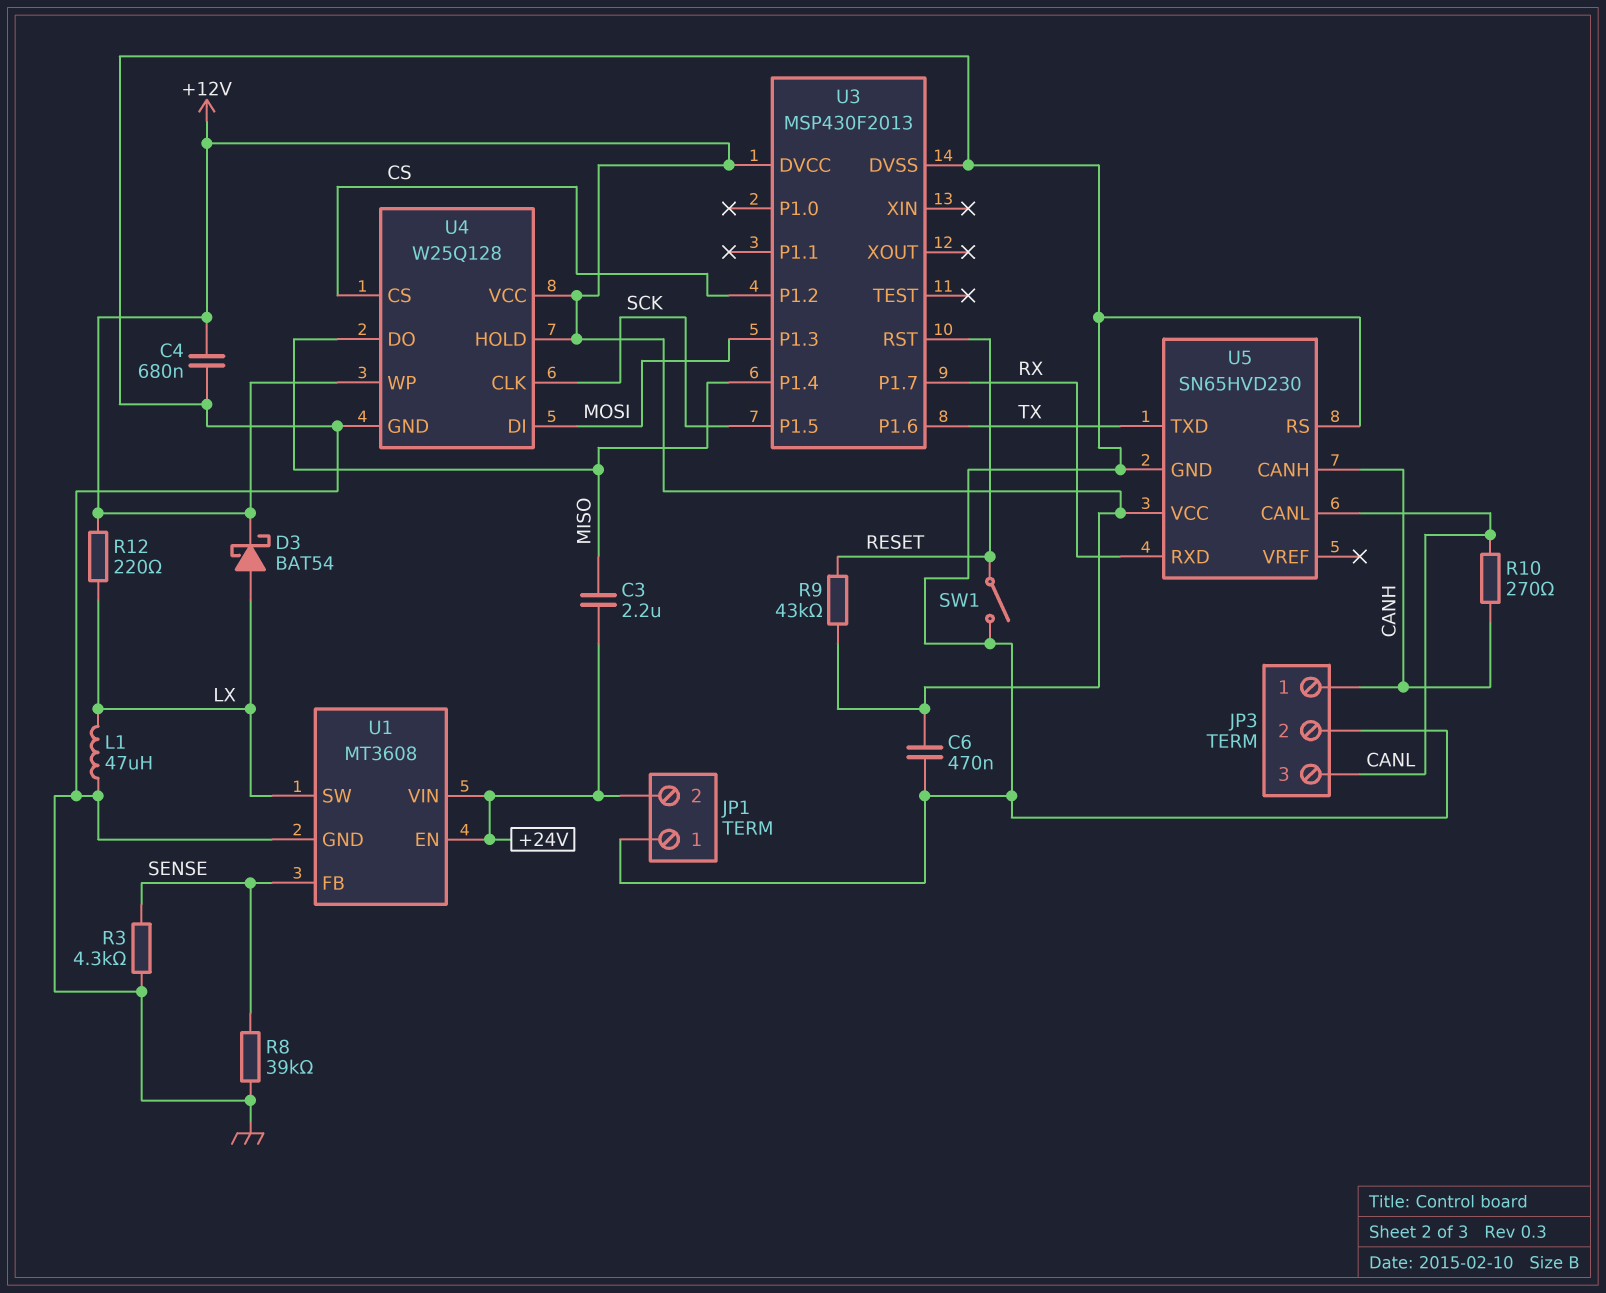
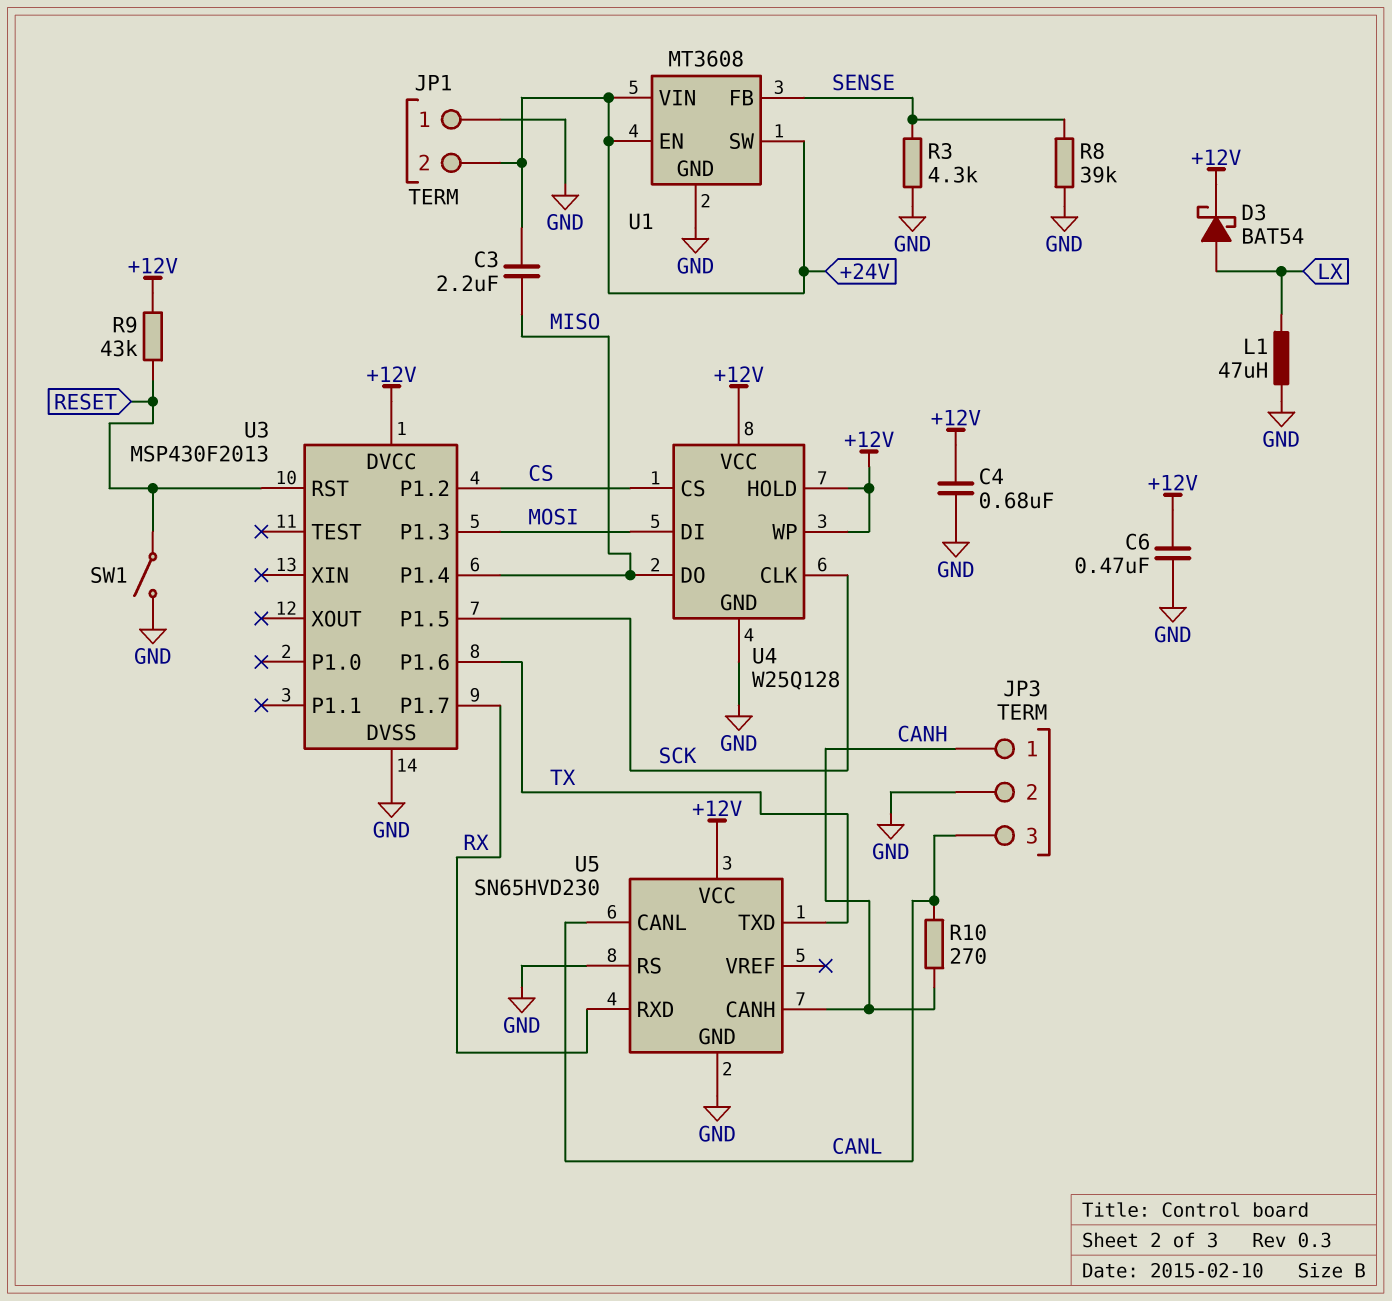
R12: 220 (+12V, LX) -> none
U1 pin SW: LX -> +24V

